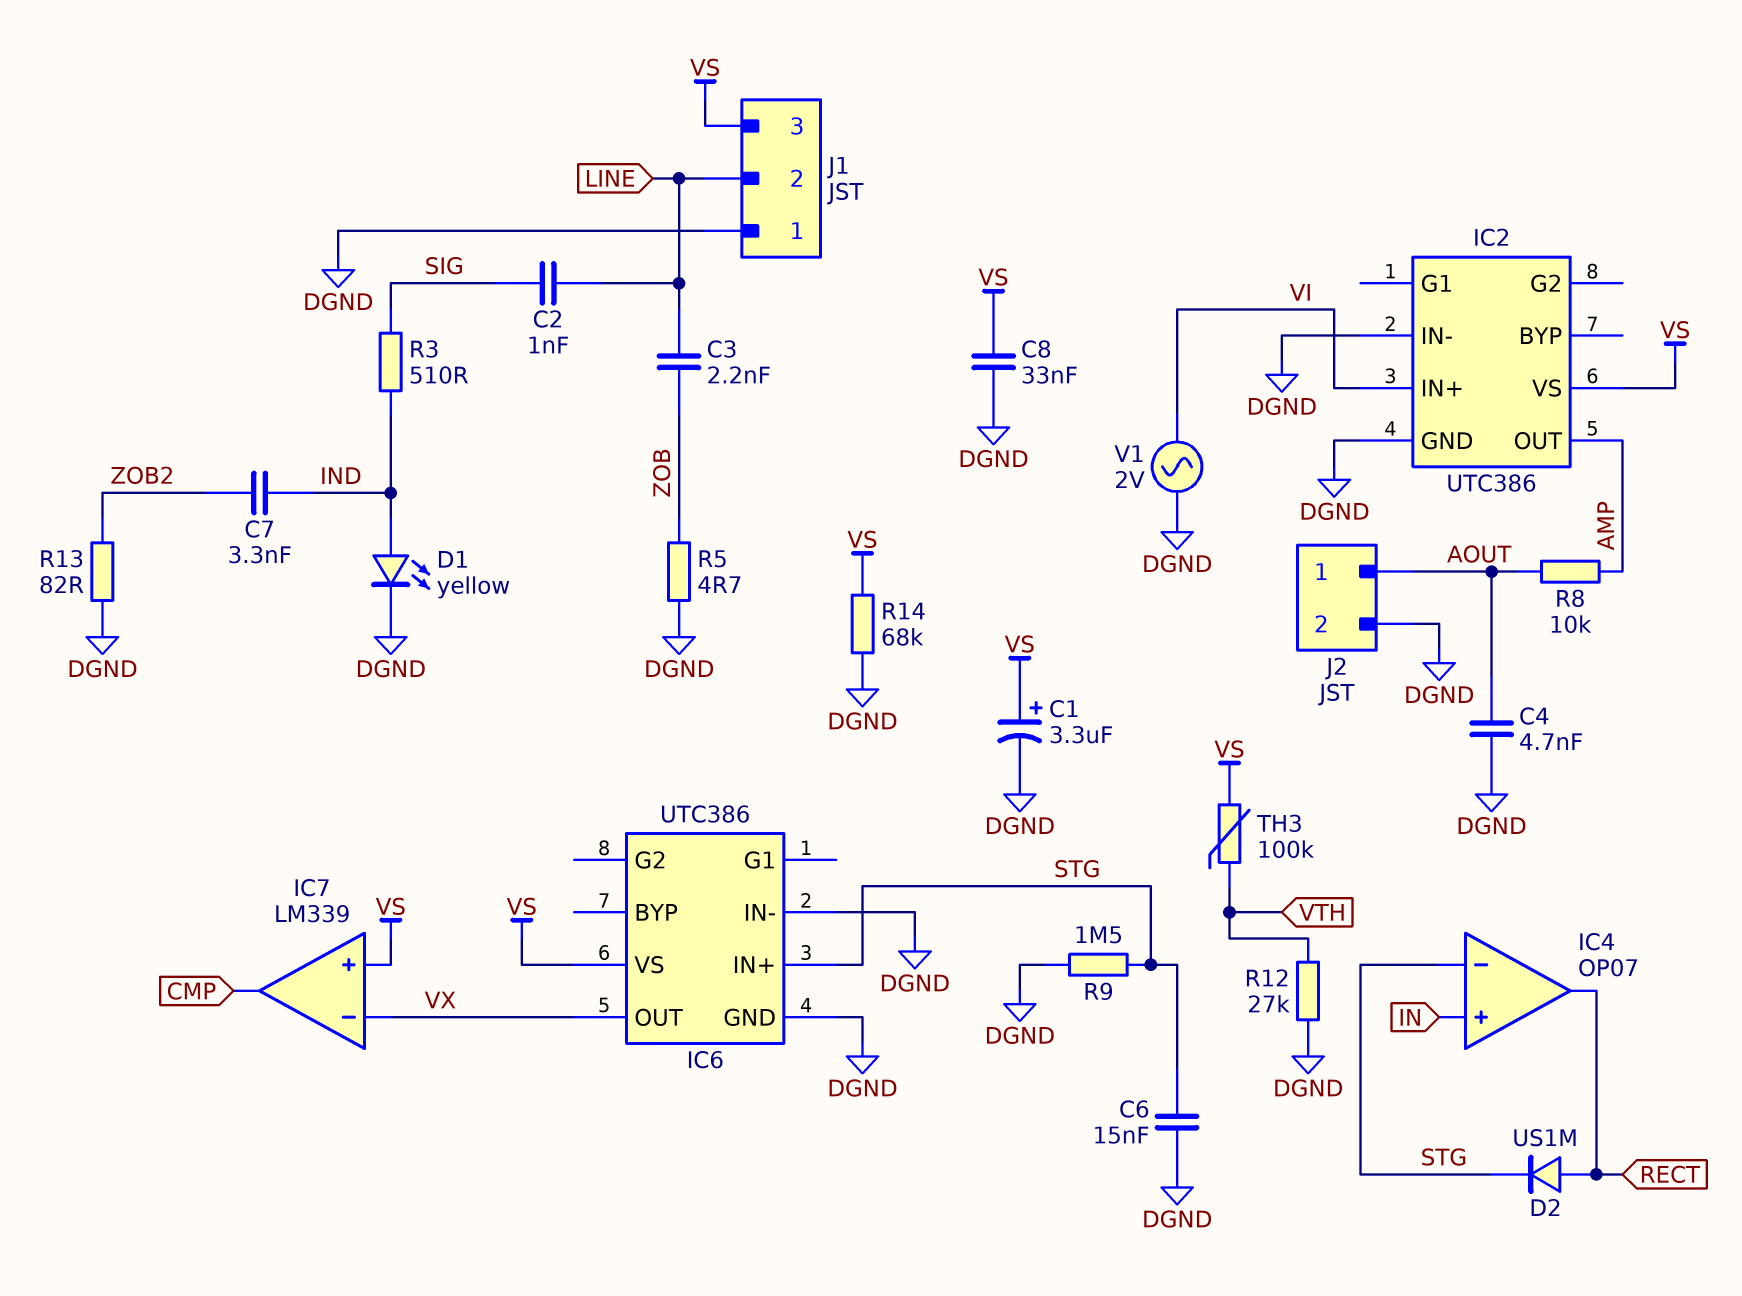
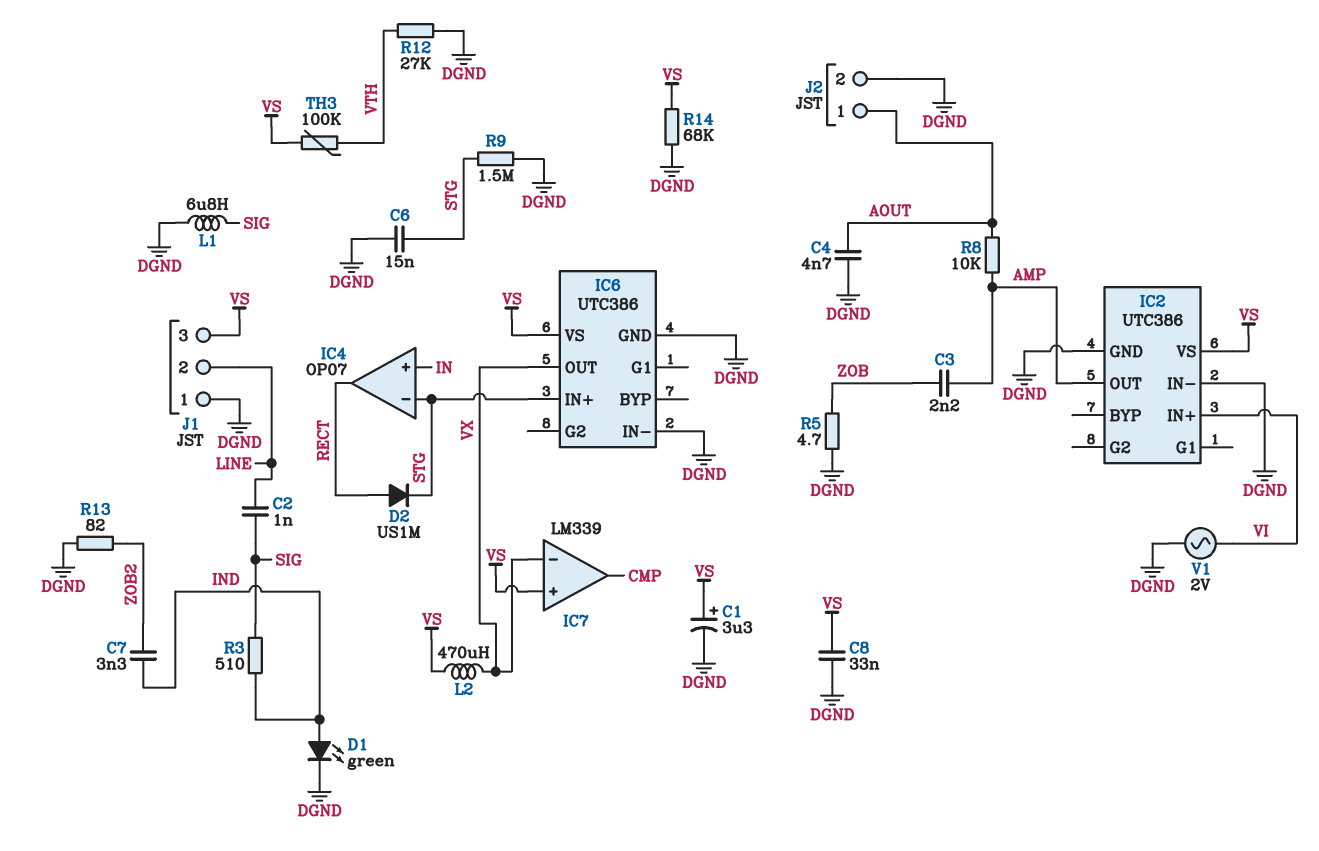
C3: 2.2nF (LINE, ZOB) -> 2.2nF (AMP, ZOB)
D1: LED yellow (A IND, K DGND) -> LED green (A IND, K DGND)
L1: none -> 6.8uH (DGND, SIG)
L2: none -> 470uH (VS, VX)

